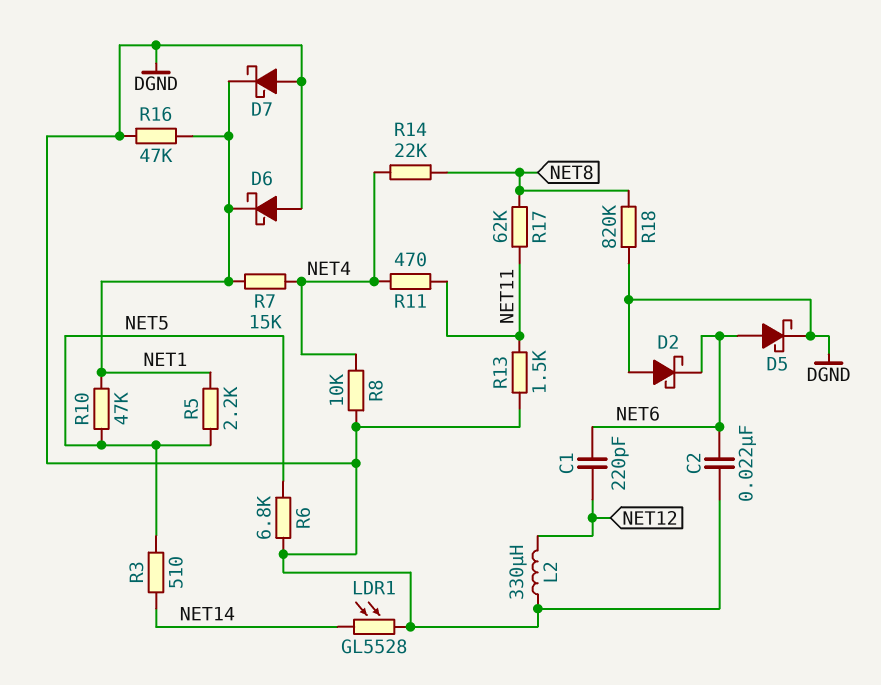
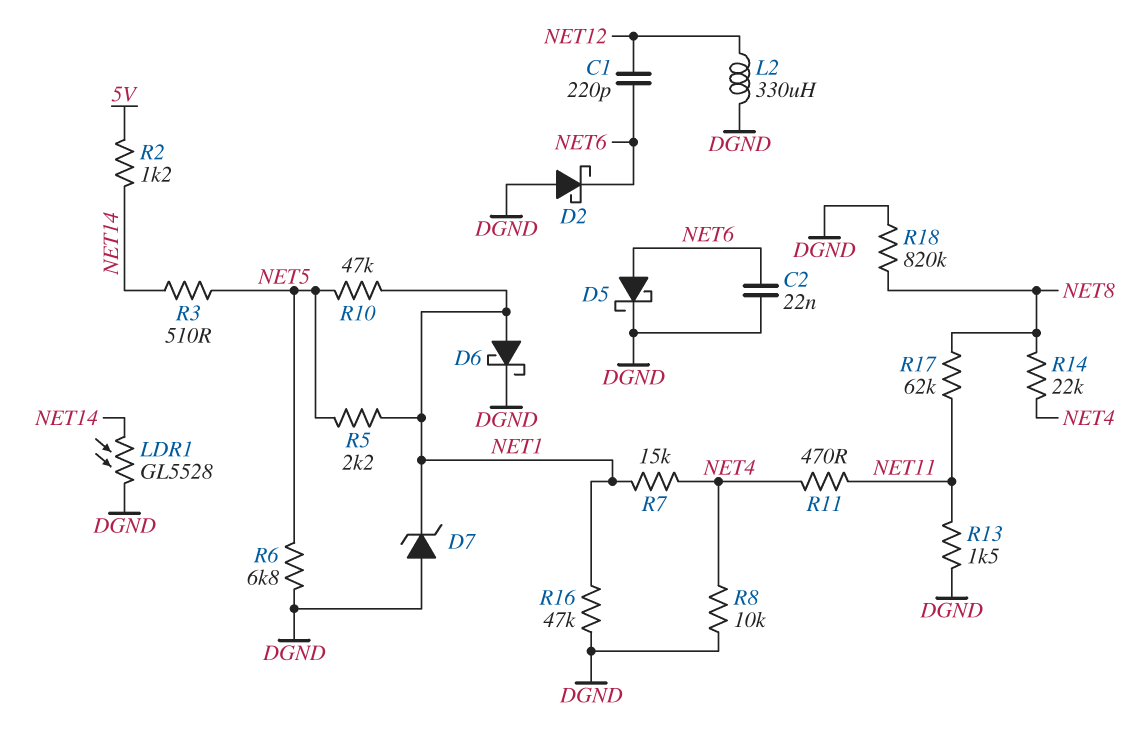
D6: schottky (A DGND, K NET1) -> schottky (A NET1, K DGND)
D7: schottky (A DGND, K NET1) -> zener (A DGND, K NET1)
R2: none -> 1.2k (5V, NET14)

